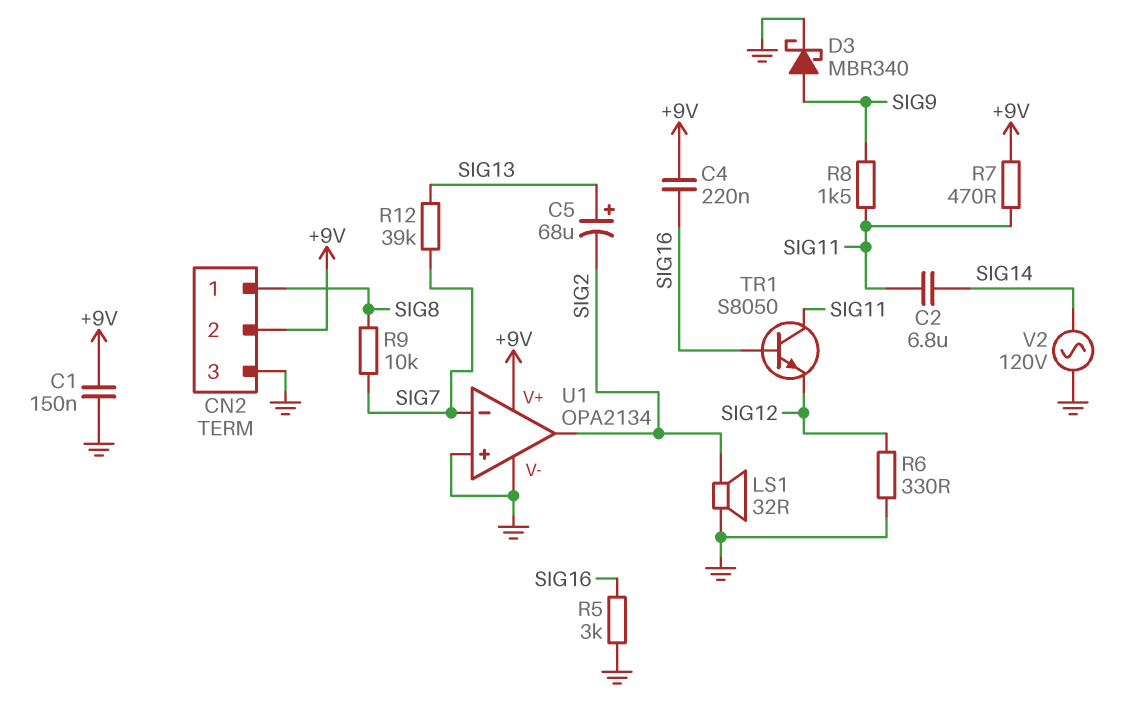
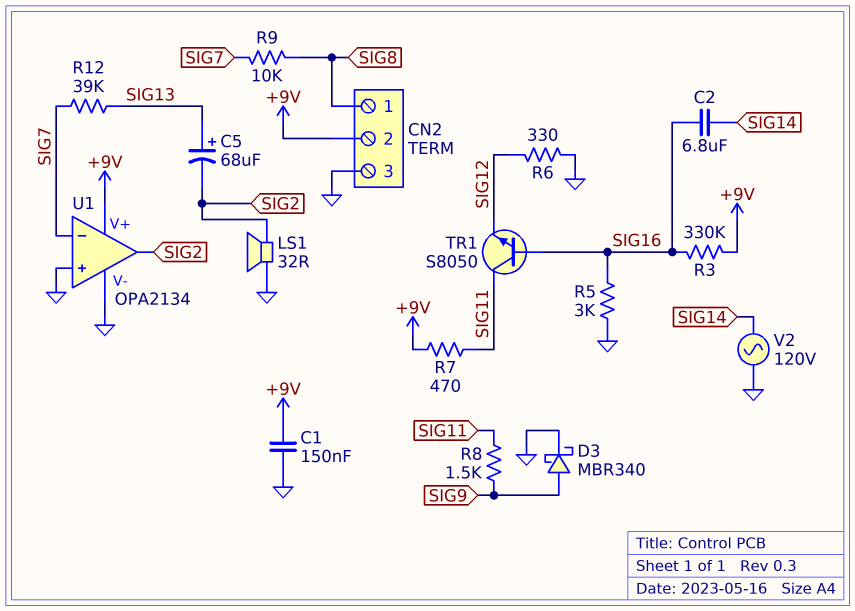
C2: 6.8uF (SIG11, SIG14) -> 6.8uF (SIG14, SIG16)
C4: 220nF (+9V, SIG16) -> none
R3: none -> 330k (+9V, SIG16)

